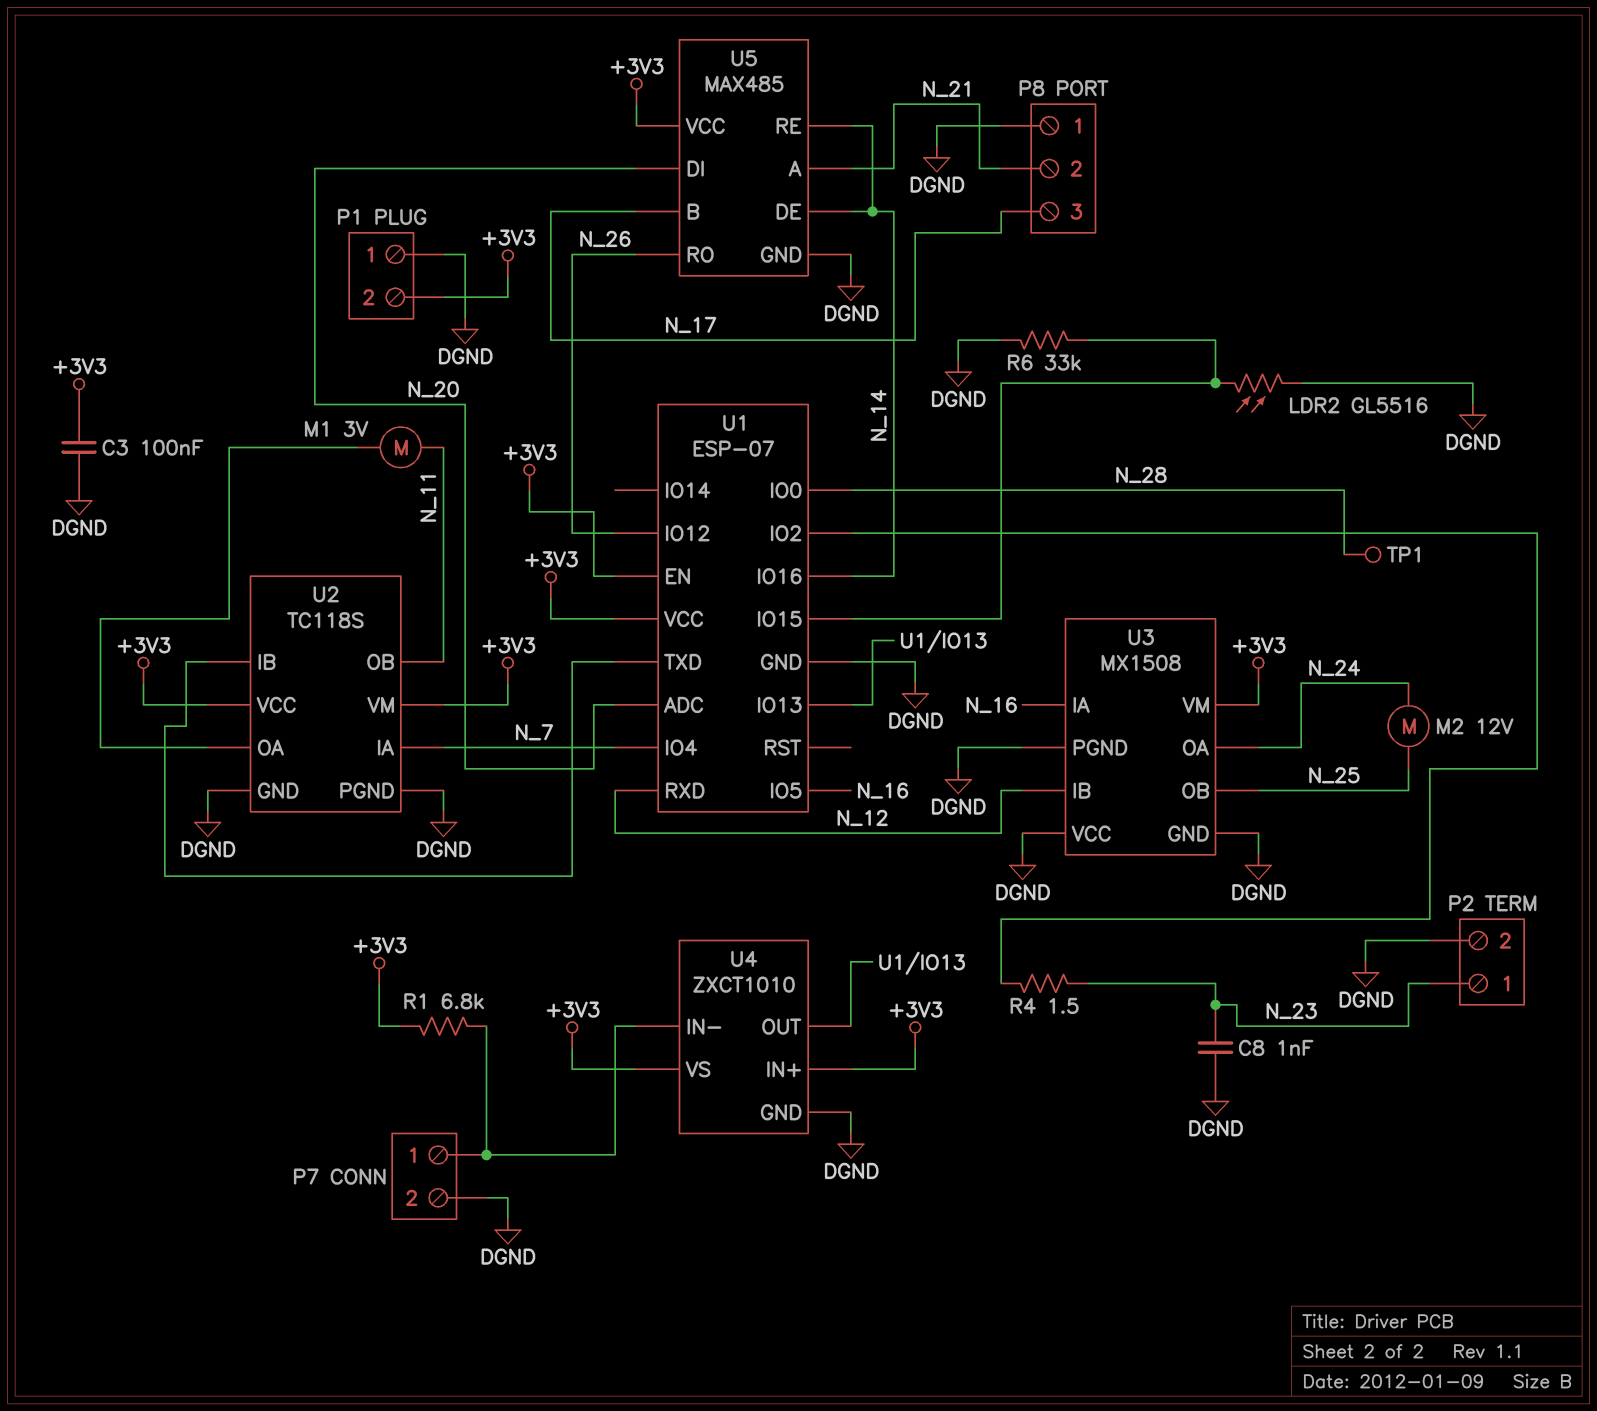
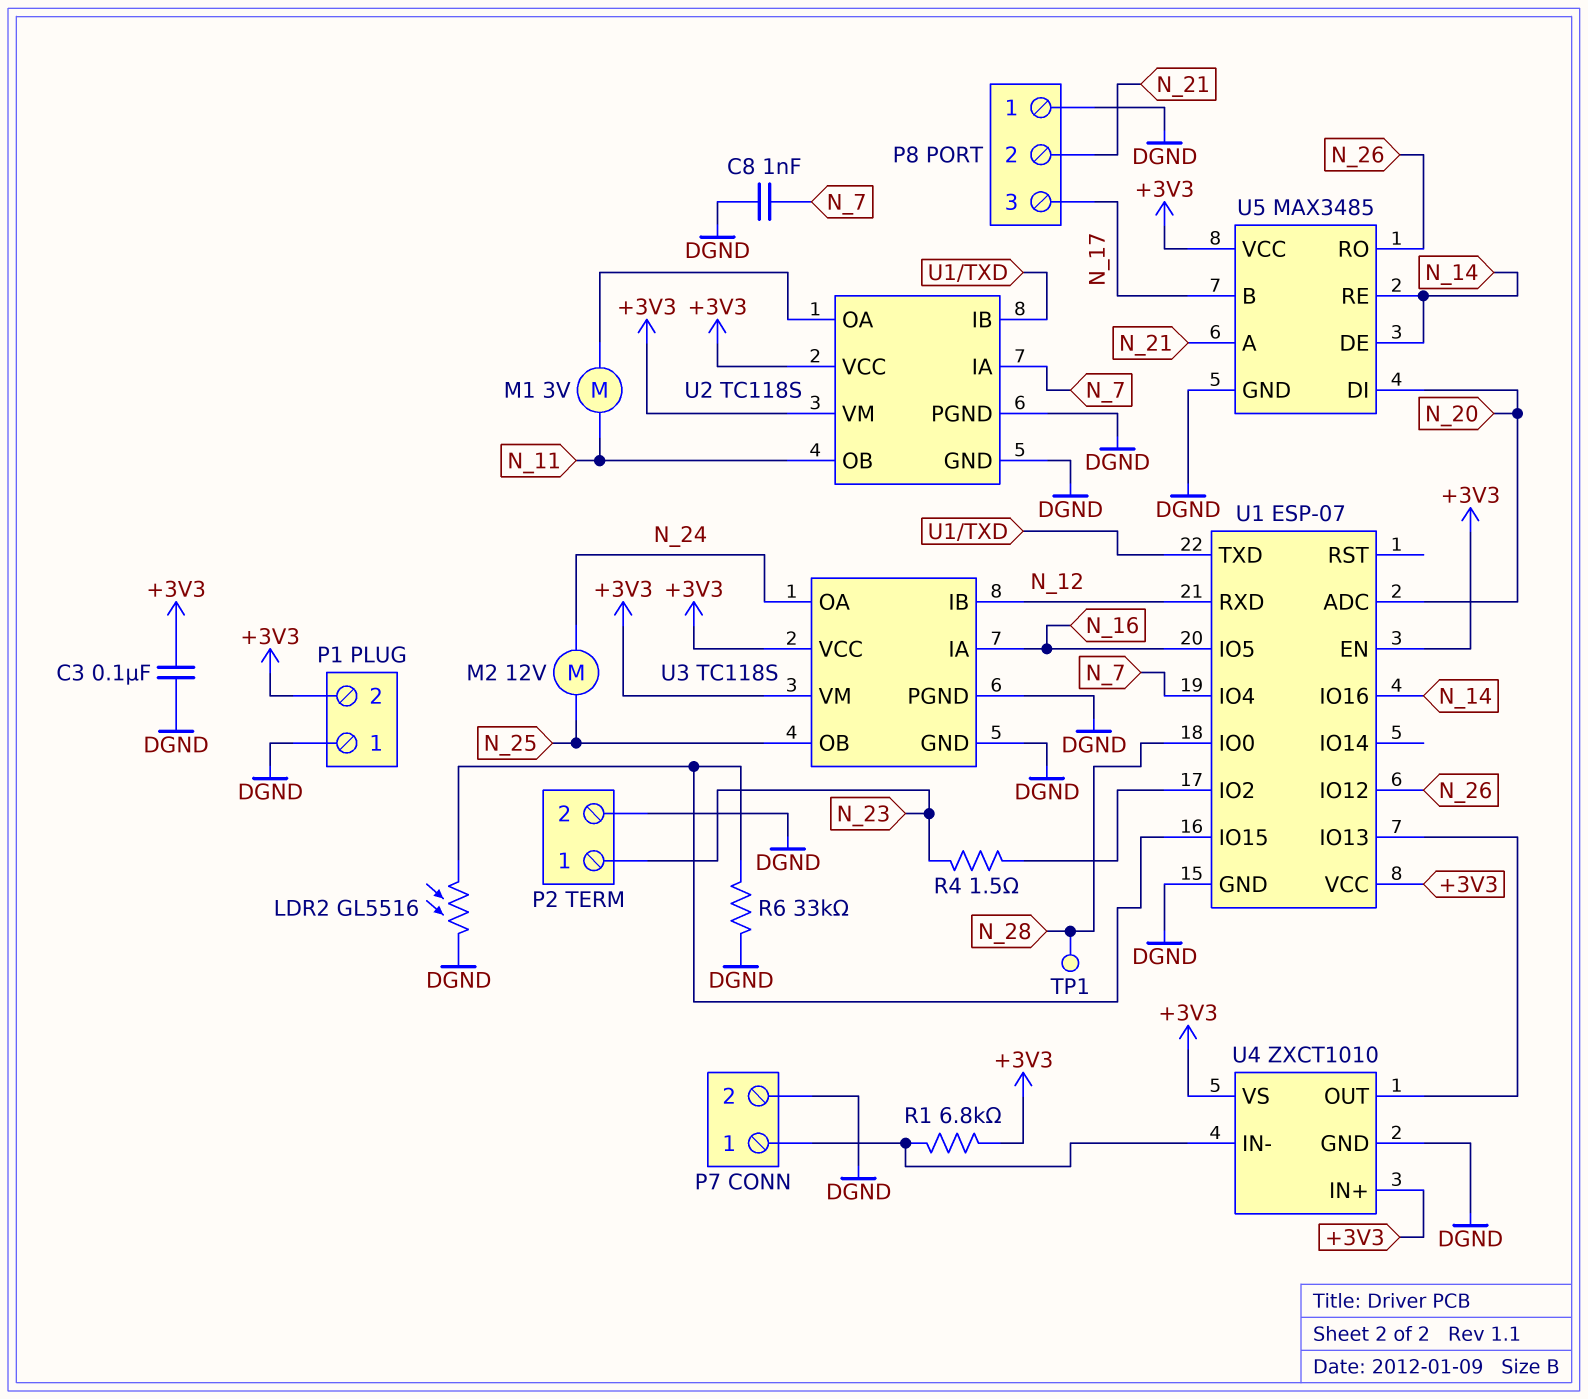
C8: 1nF (DGND, N_23) -> 1nF (DGND, N_7)
U3: MX1508 -> TC118S
U3 pin VCC: DGND -> +3V3
U5: MAX485 -> MAX3485

